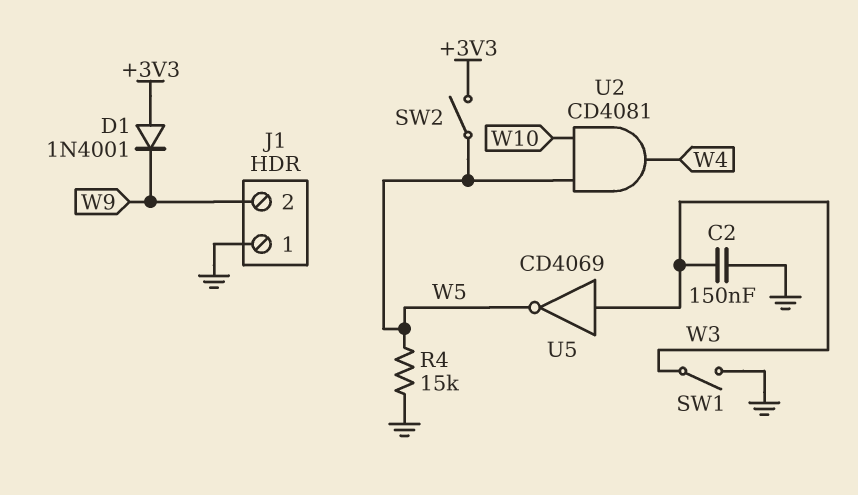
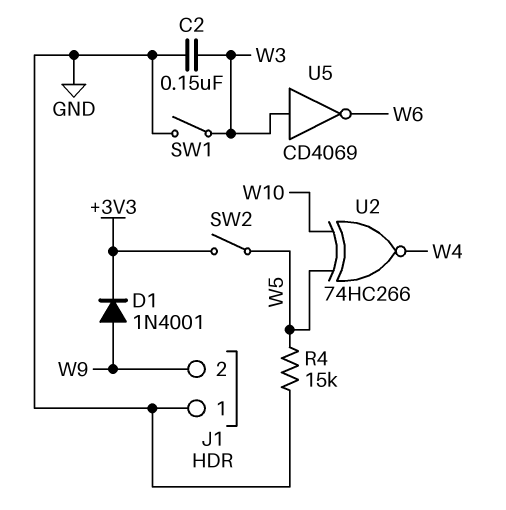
D1: diode 1N4001 (A +3V3, K W9) -> diode 1N4001 (A W9, K +3V3)
U2: AND CD4081 (in W5, in W10, out W4) -> XNOR 74HC266 (in W5, in W10, out W4)
U5: NOT CD4069 (in W3, out W5) -> NOT CD4069 (in W3, out W6)

